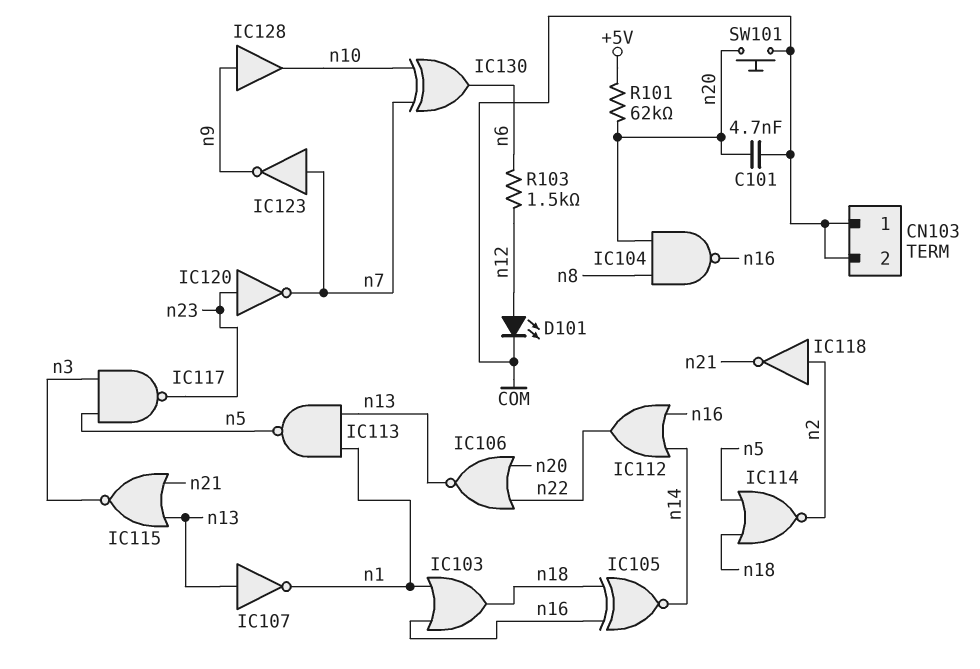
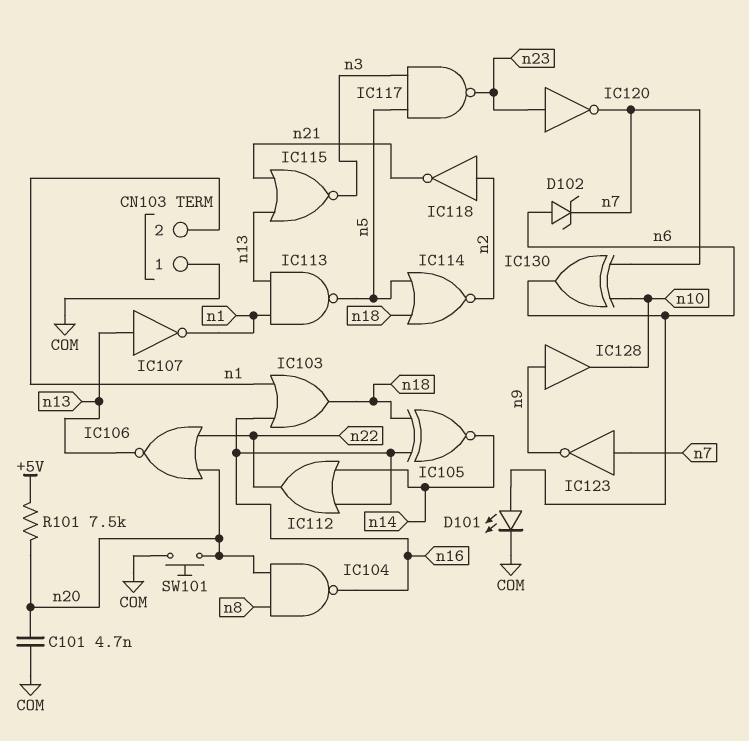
CN103 pin 2: COM -> n1
D101: LED (A n12, K COM) -> LED (A n6, K COM)
D102: none -> zener (A n6, K n7)
R101: 62k (+5V, n20) -> 7.5k (+5V, n20)
R103: 1.5k (n6, n12) -> none

